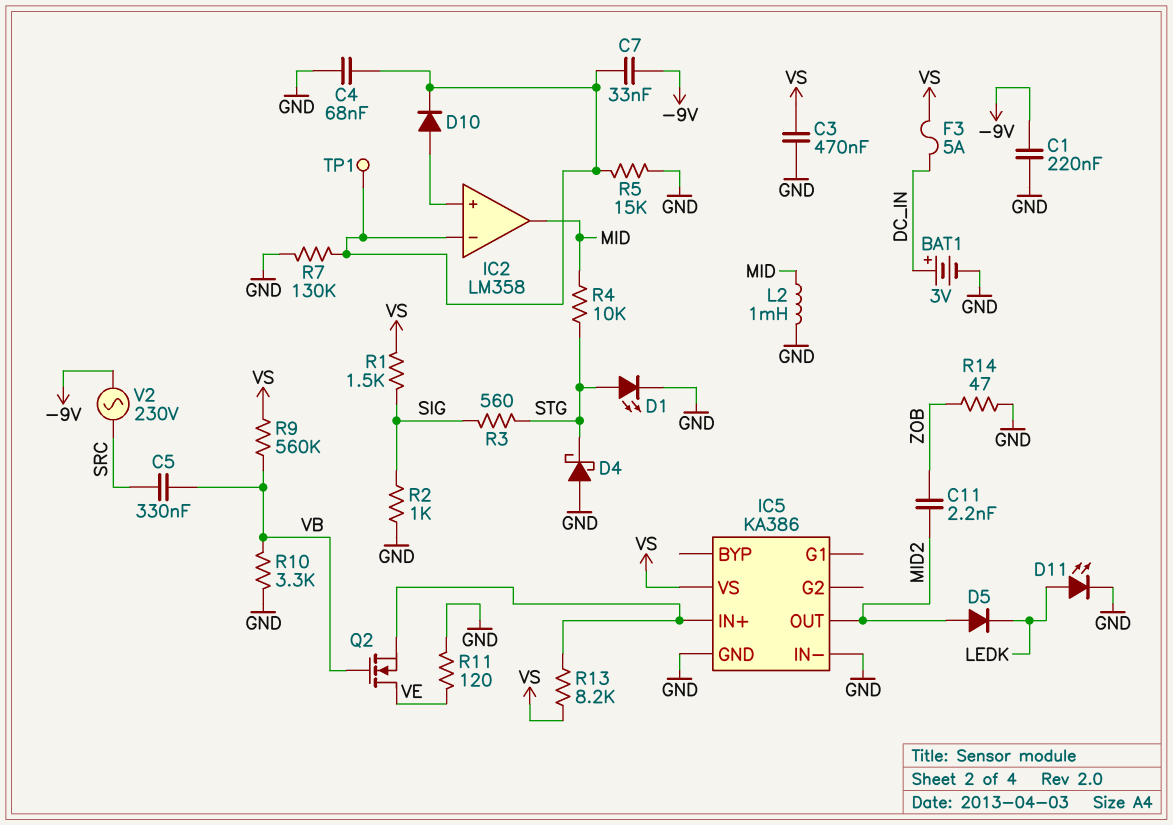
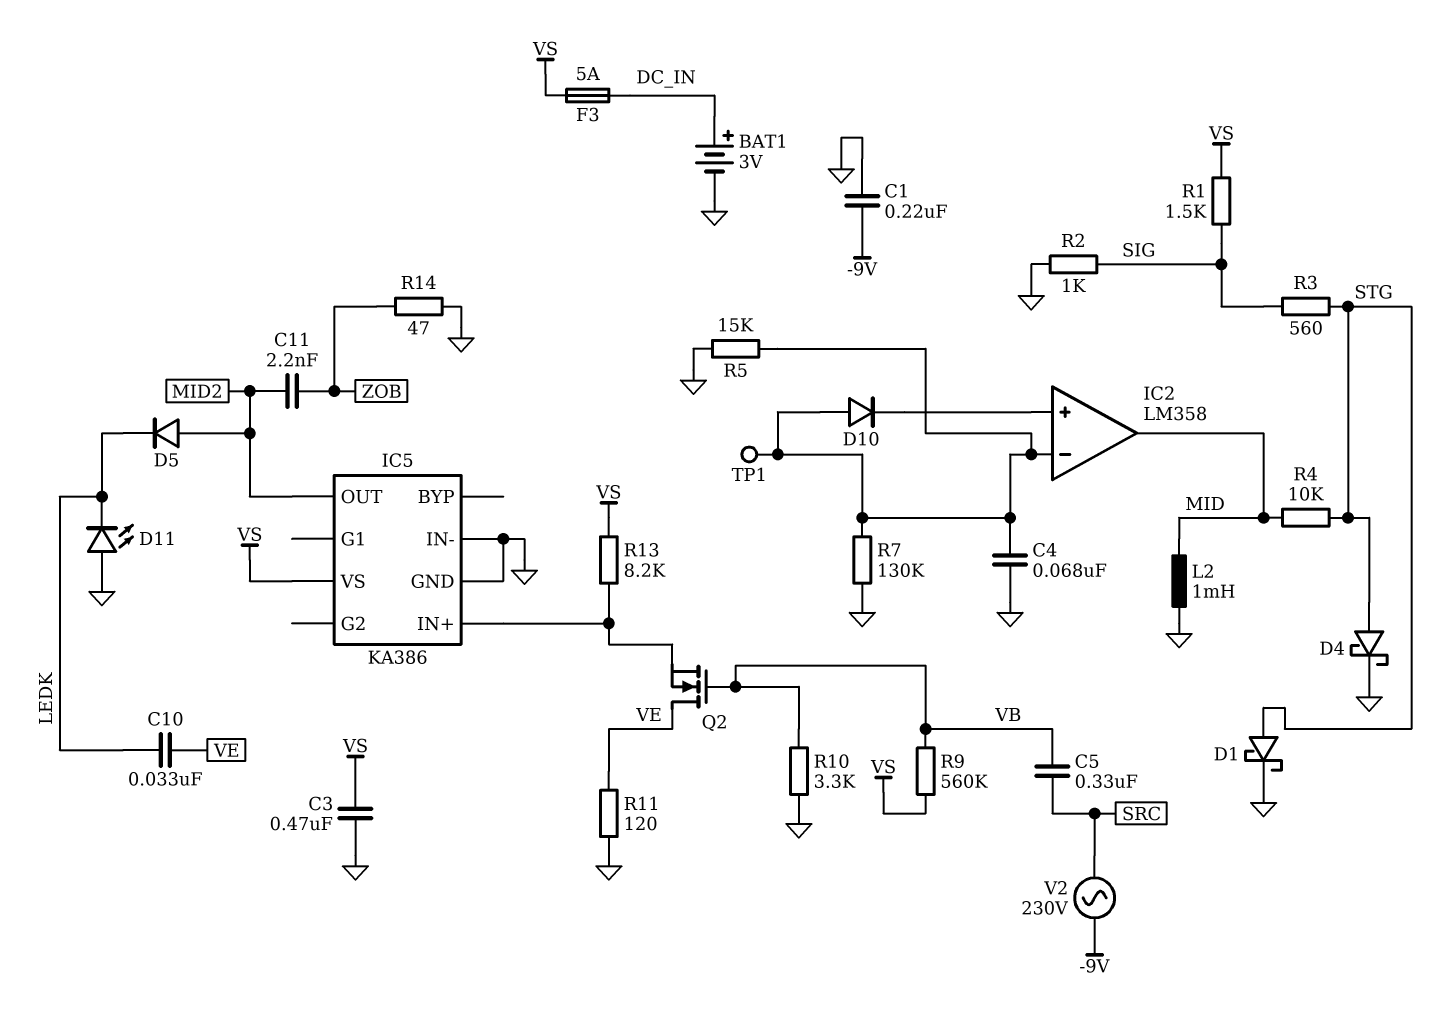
C7: 33nF (-9V, IC2/in-) -> none
C10: none -> 33nF (LEDK, VE)
D1: LED (A STG, K GND) -> schottky (A STG, K GND)
D4: schottky (A GND, K STG) -> schottky (A STG, K GND)
D10: diode (A IC2/in+, K IC2/in-) -> diode (A IC2/in-, K IC2/in+)
D11: LED (A LEDK, K GND) -> LED (A GND, K LEDK)

